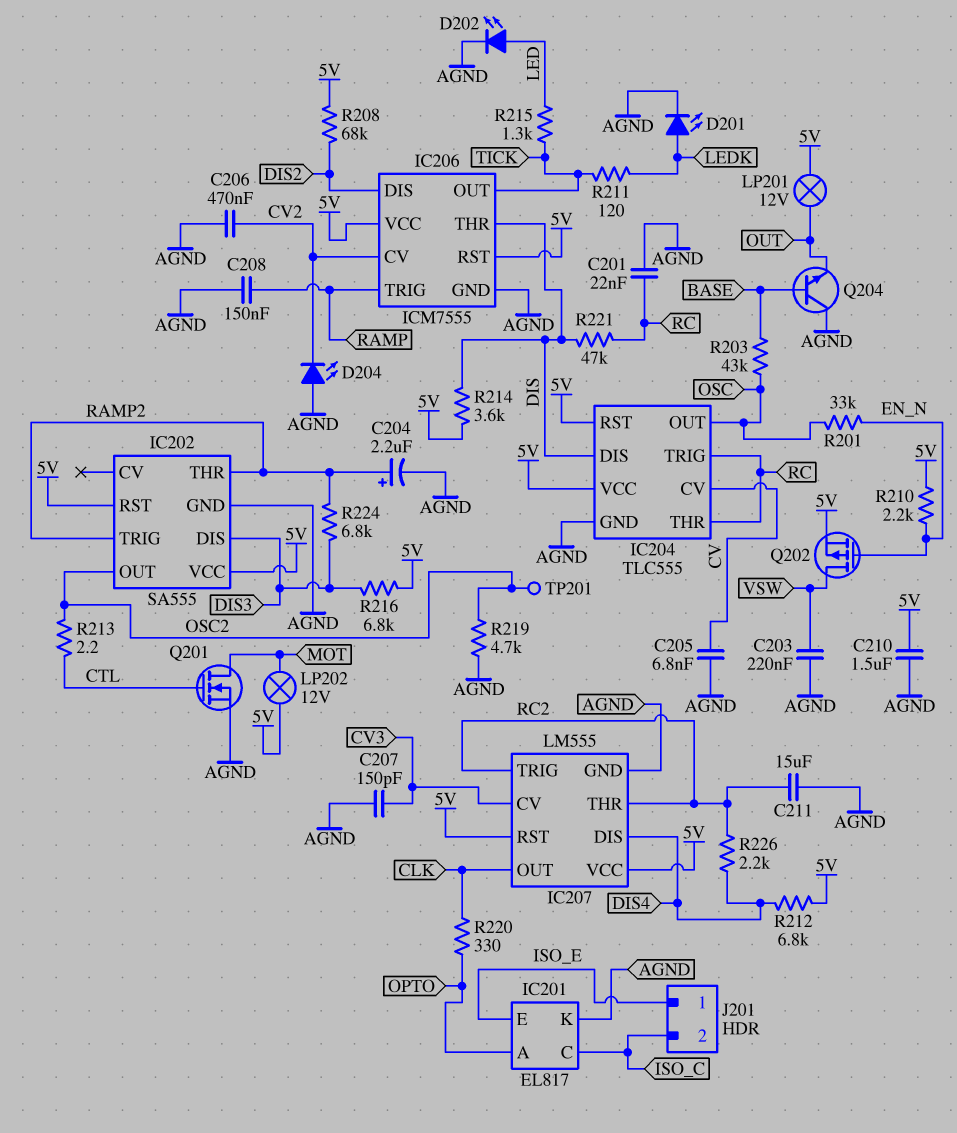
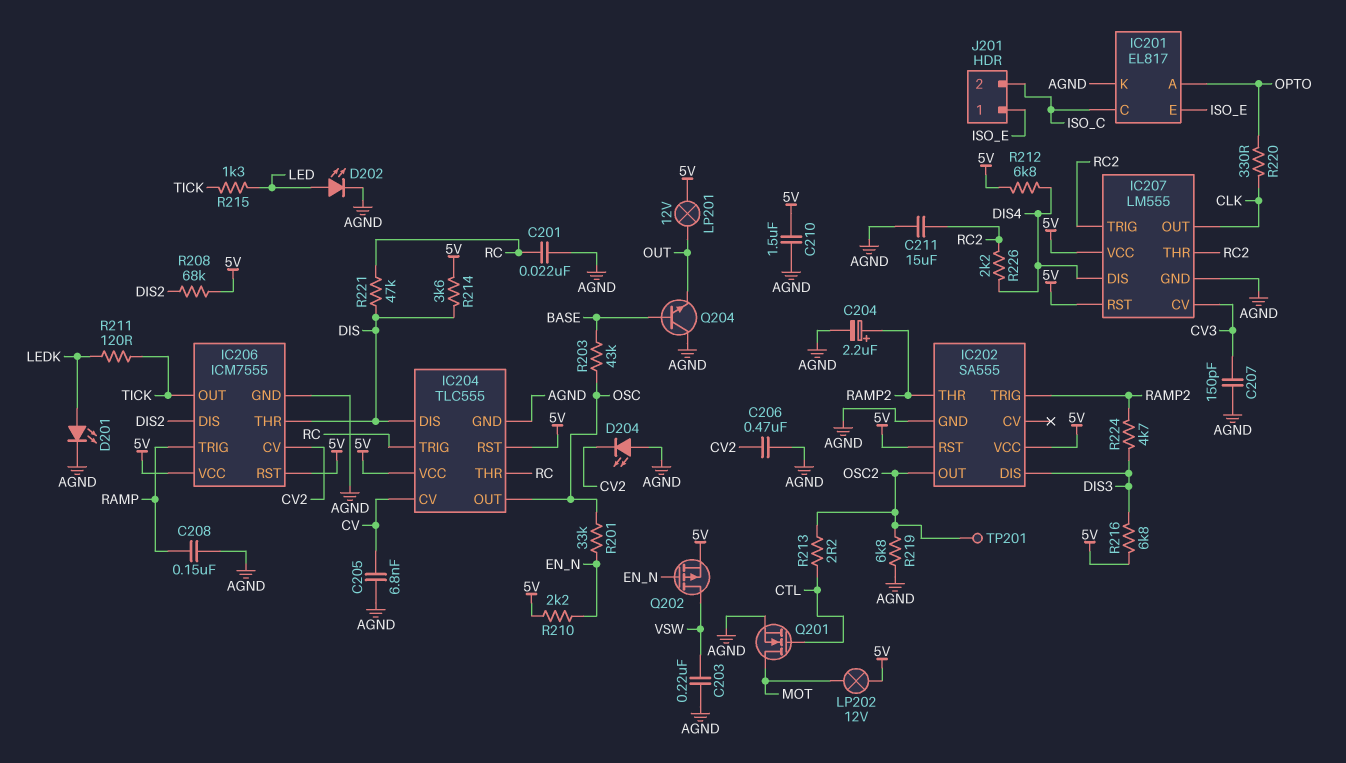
R219: 4.7k (AGND, OSC2) -> 6.8k (AGND, OSC2)
R224: 6.8k (DIS3, RAMP2) -> 4.7k (DIS3, RAMP2)

